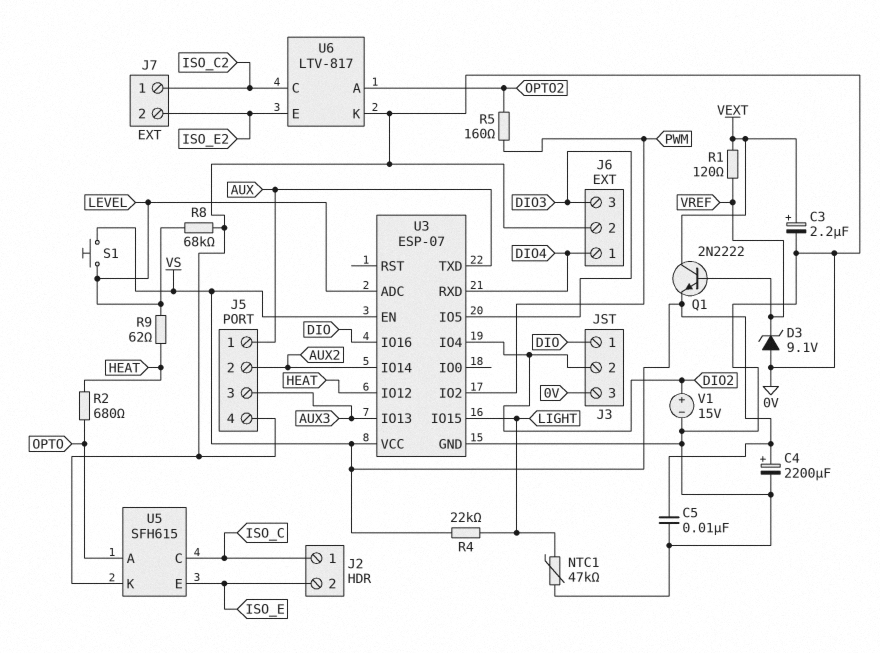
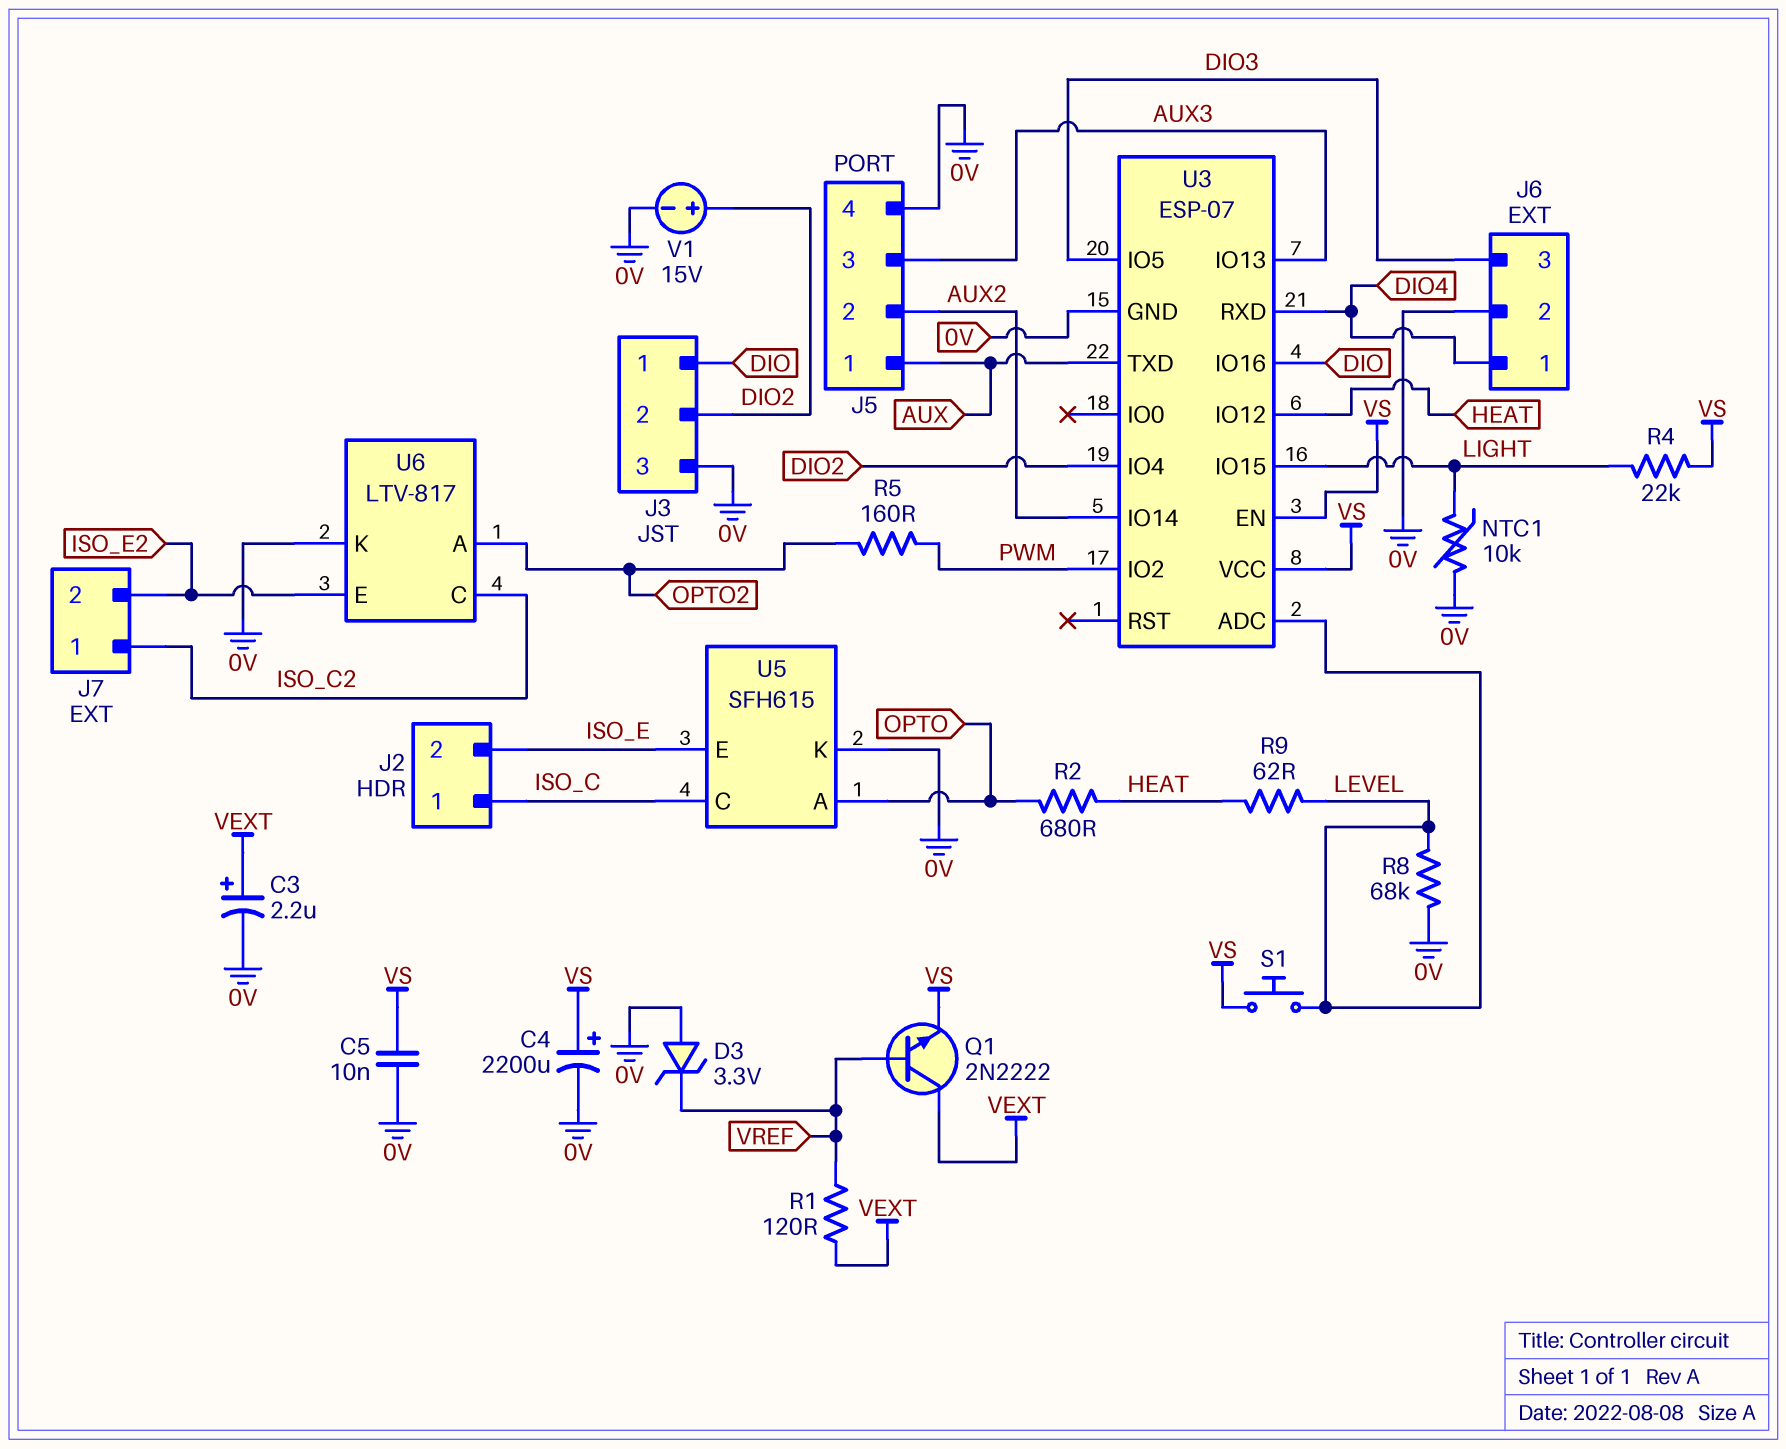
D3: zener 9.1V (A 0V, K VREF) -> zener 3.3V (A 0V, K VREF)
NTC1: 47k (0V, LIGHT) -> 10k (0V, LIGHT)

